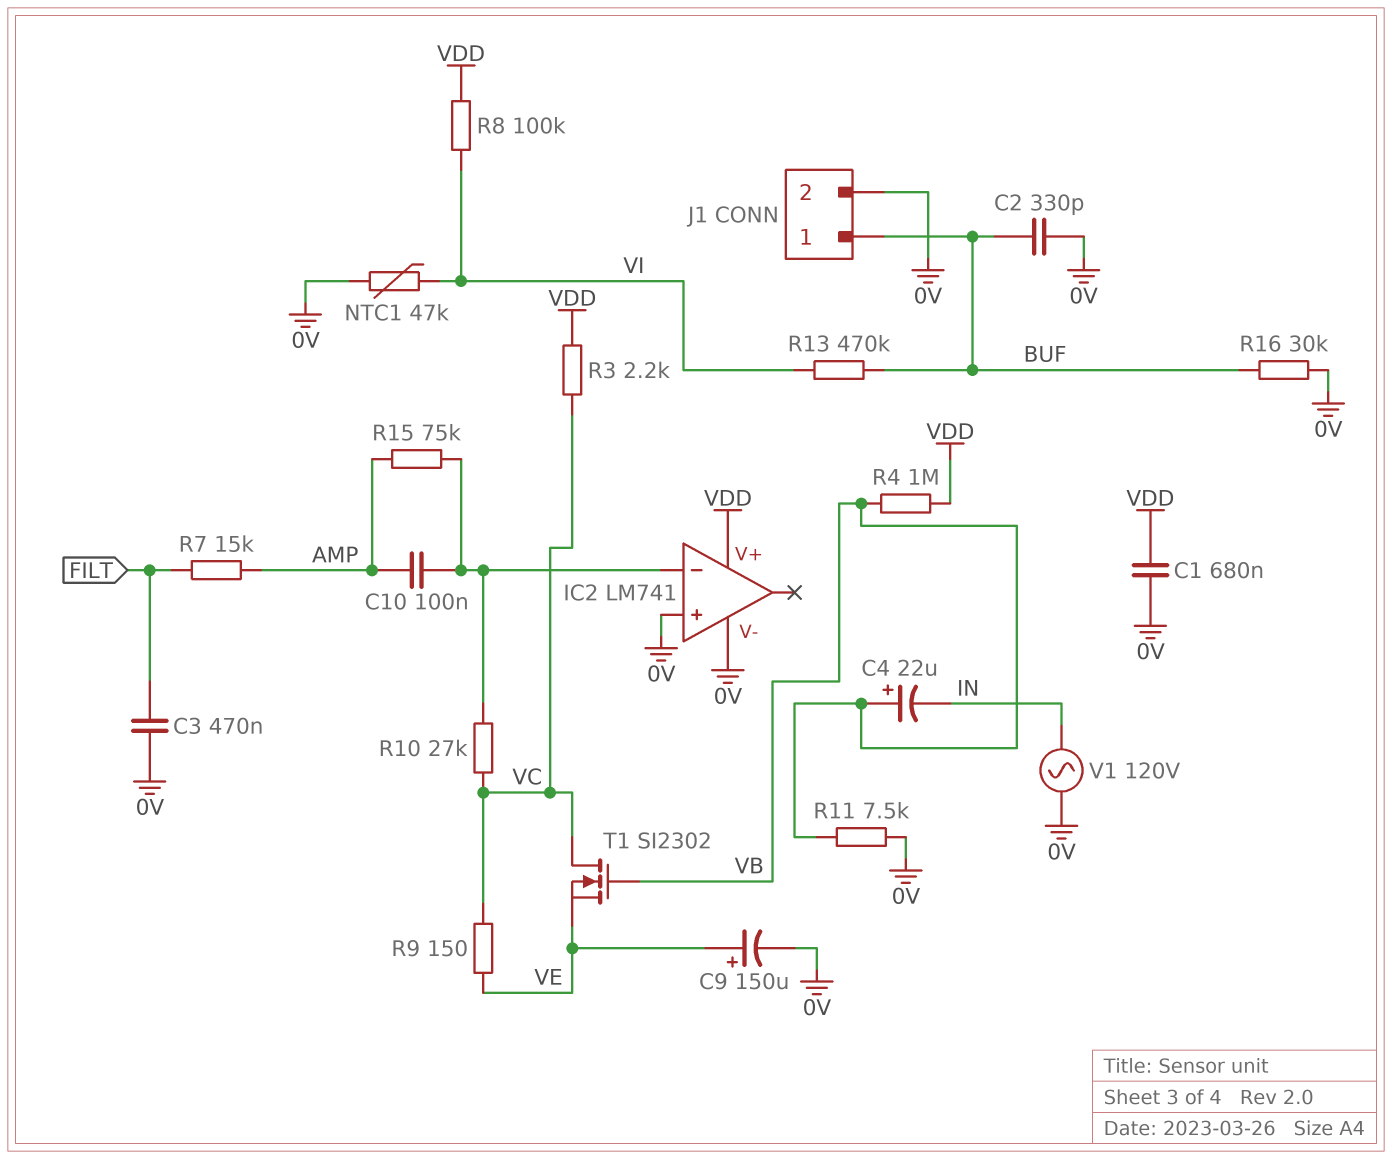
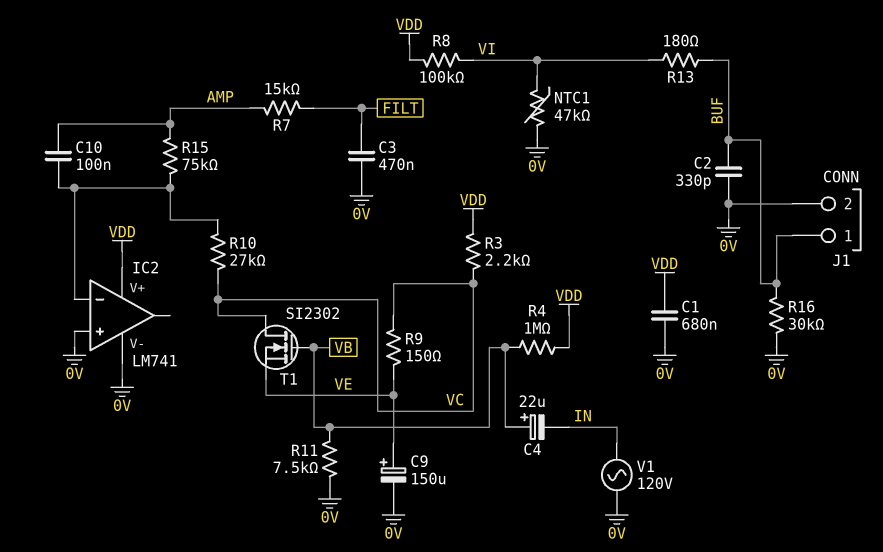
R13: 470k (BUF, VI) -> 180 (BUF, VI)

